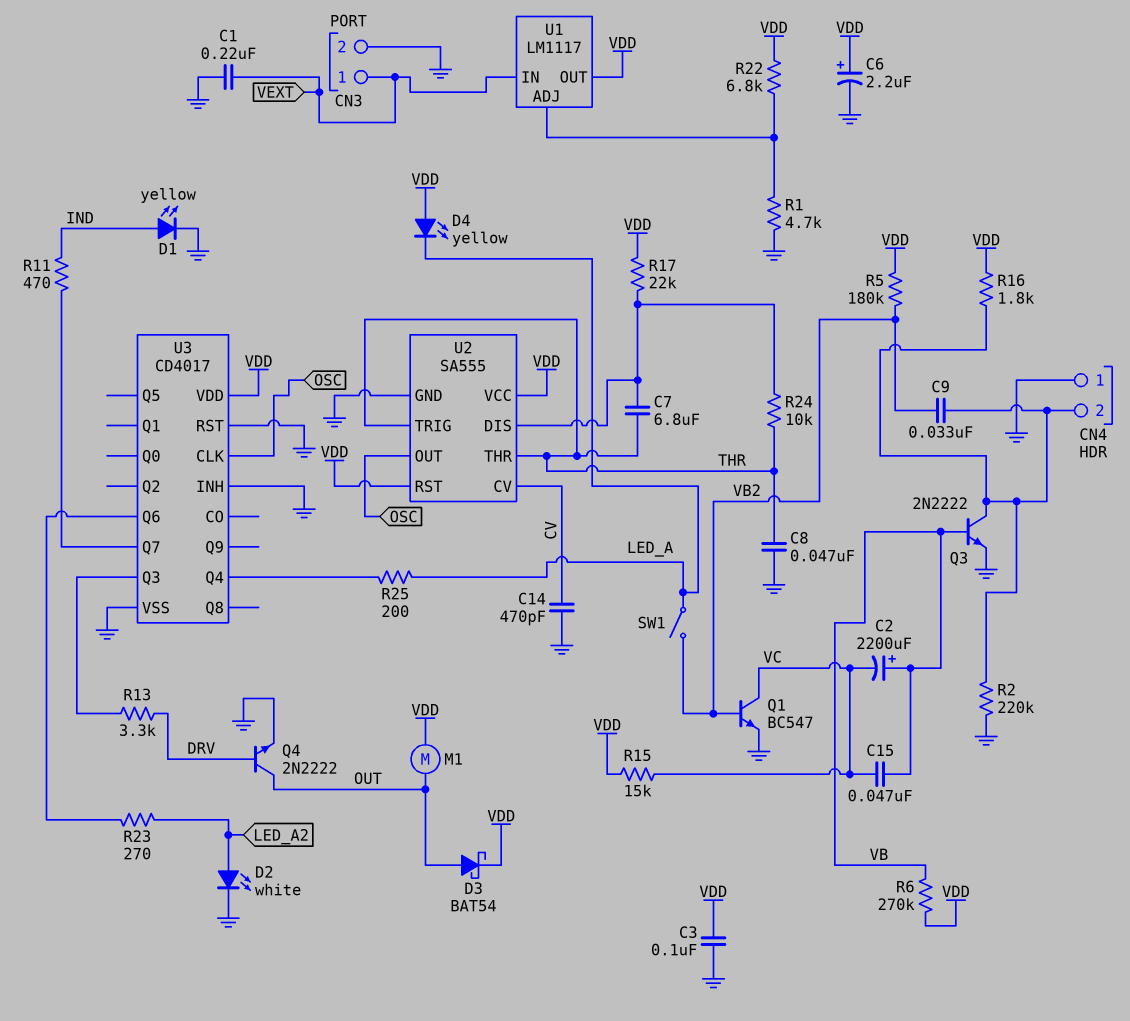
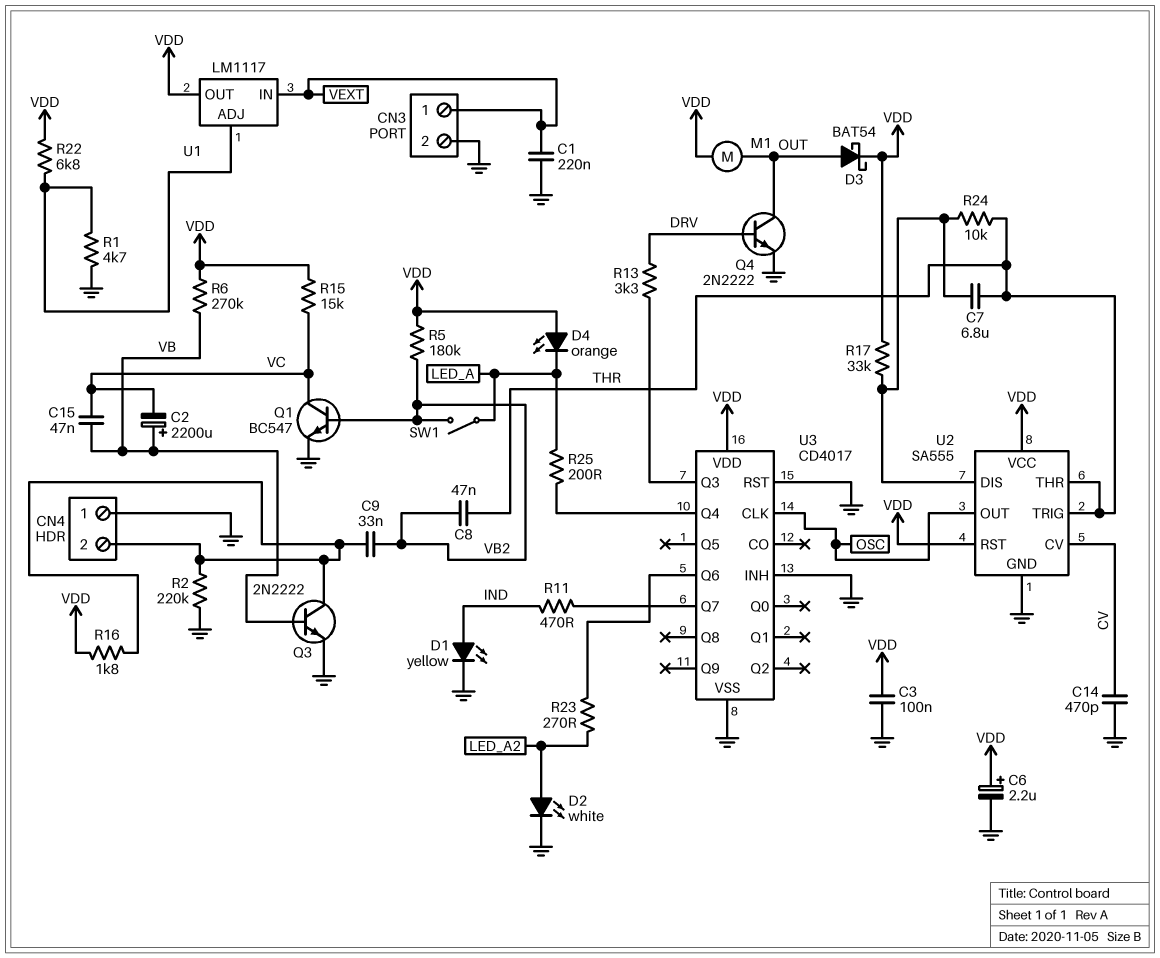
C8: 47nF (GND, THR) -> 47nF (THR, VB2)
D4: LED yellow (A VDD, K LED_A) -> LED orange (A VDD, K LED_A)
R17: 22k (U2/DIS, VDD) -> 33k (U2/DIS, VDD)

